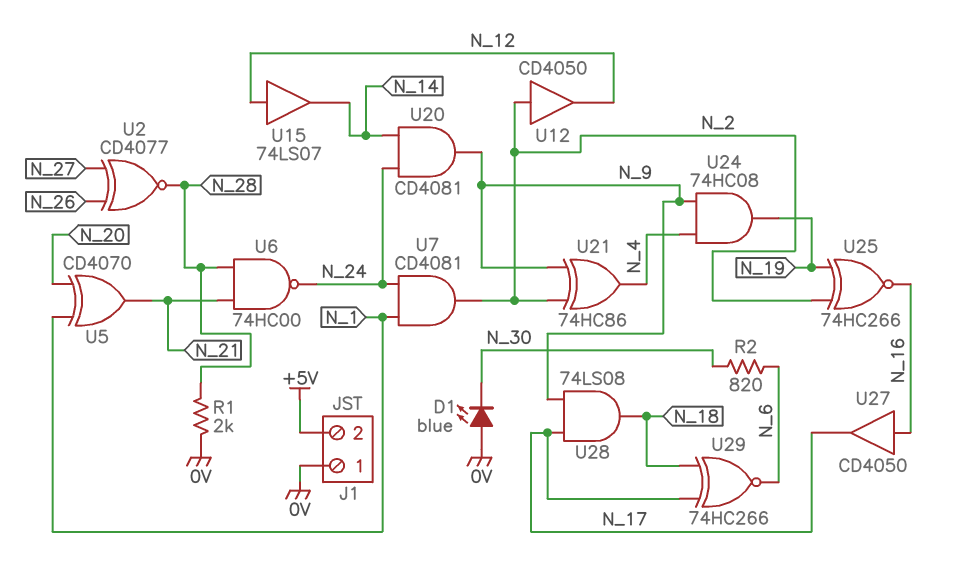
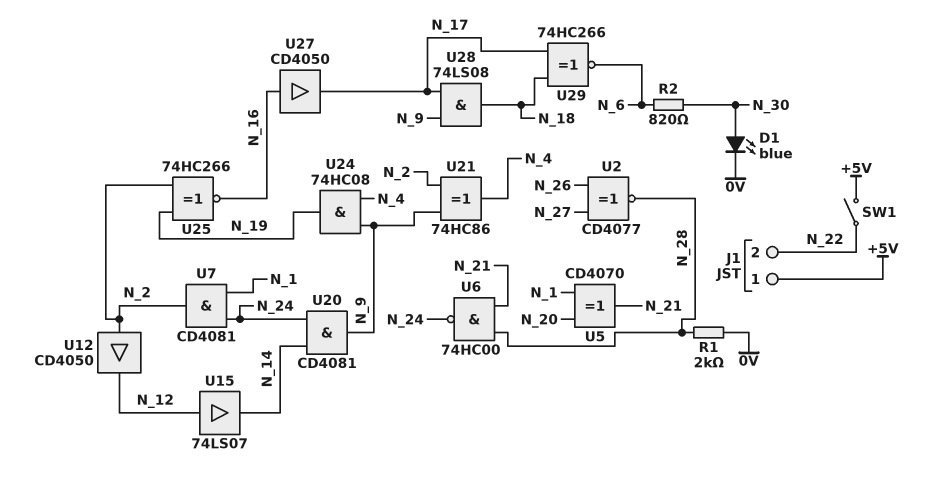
D1: LED blue (A 0V, K N_30) -> LED blue (A N_30, K 0V)
J1 pin 1: 0V -> +5V
J1 pin 2: +5V -> N_22
SW1: none -> switch (+5V, N_22)

